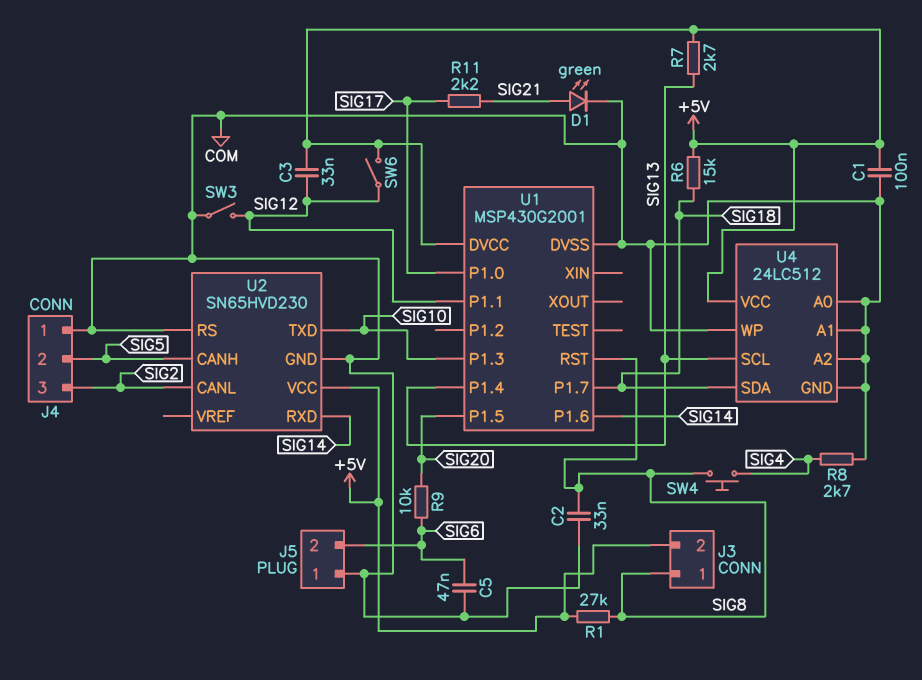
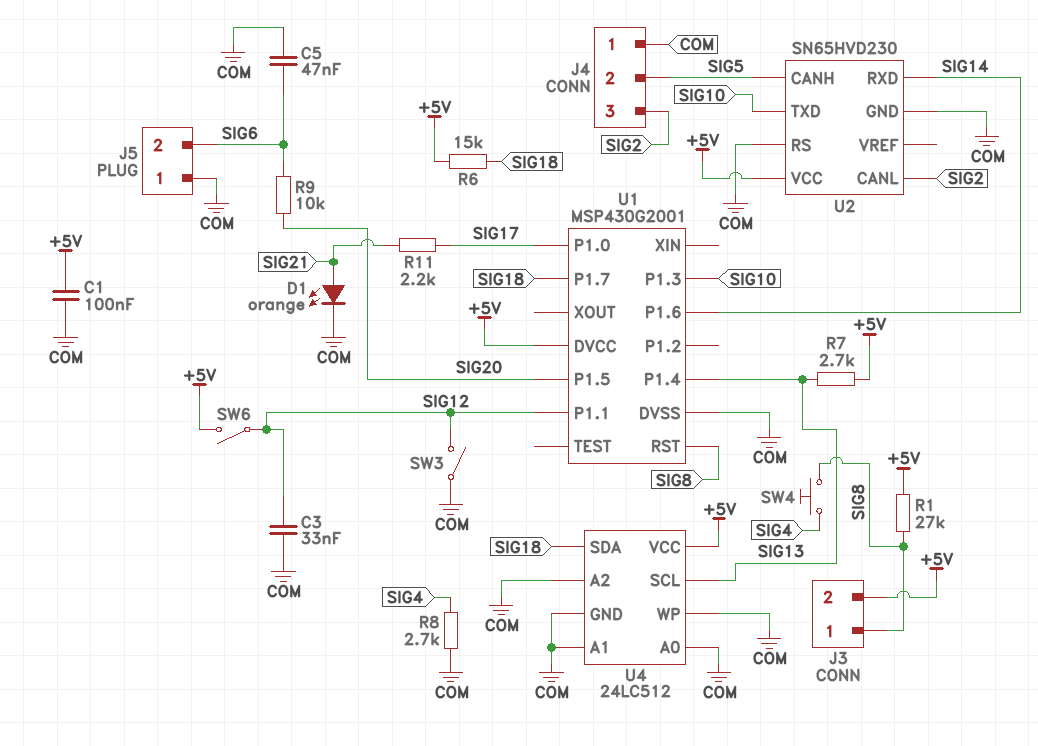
C2: 33nF (COM, SIG8) -> none
C3: 33nF (+5V, SIG12) -> 33nF (COM, SIG12)
D1: LED green (A SIG21, K COM) -> LED orange (A SIG21, K COM)

